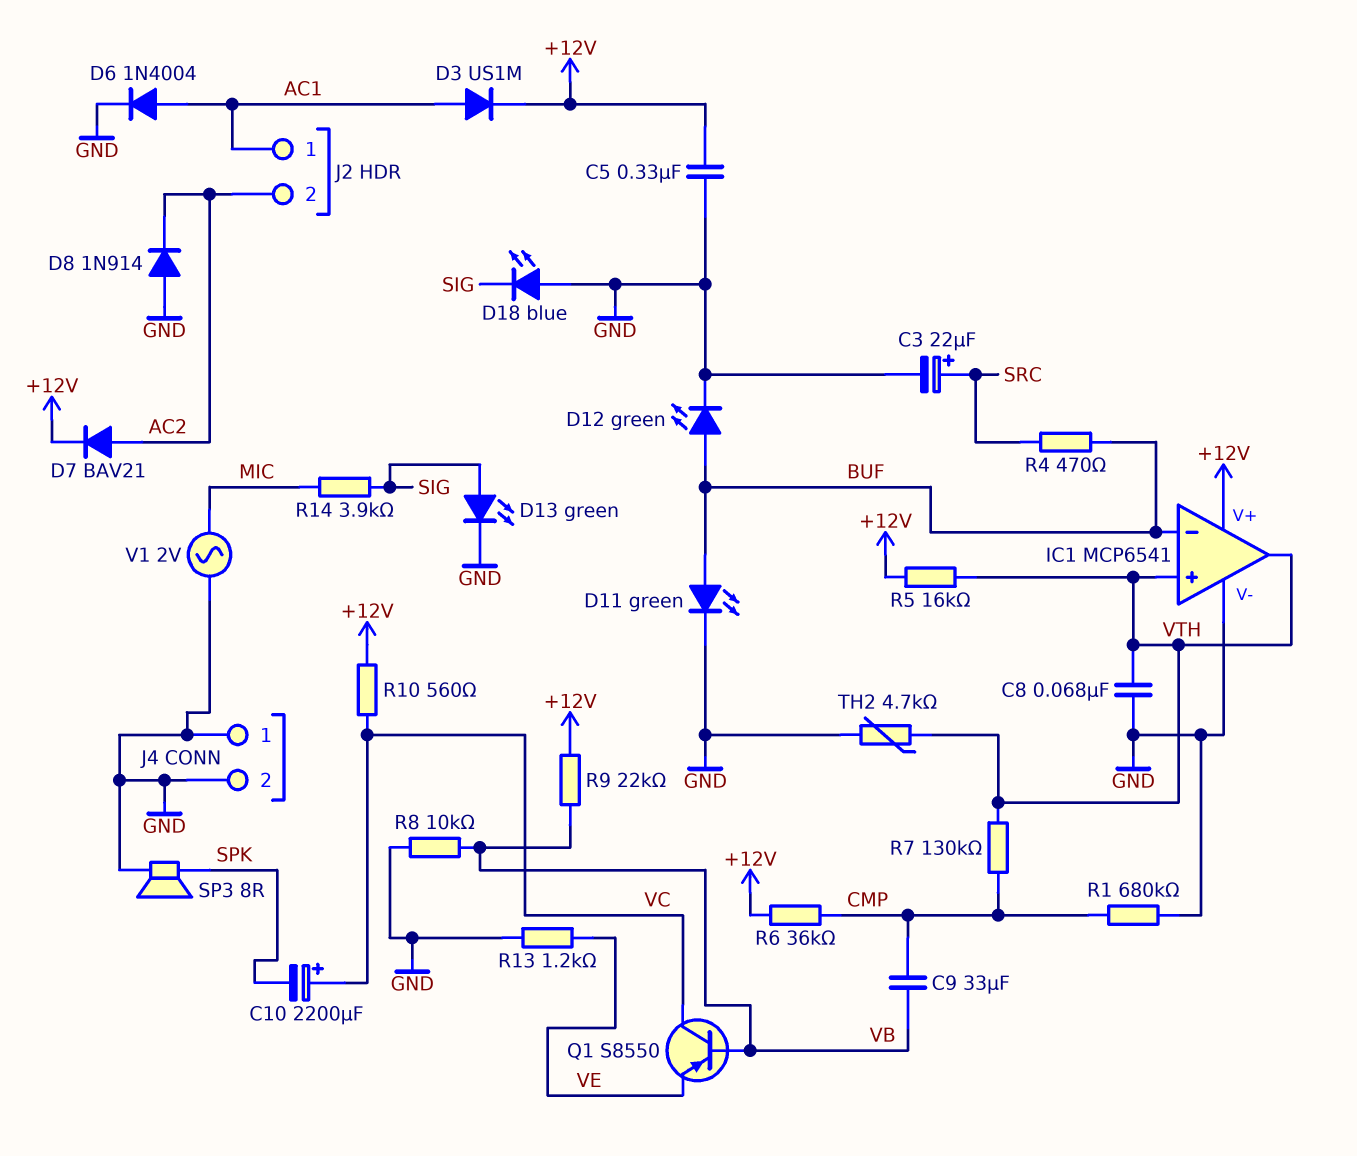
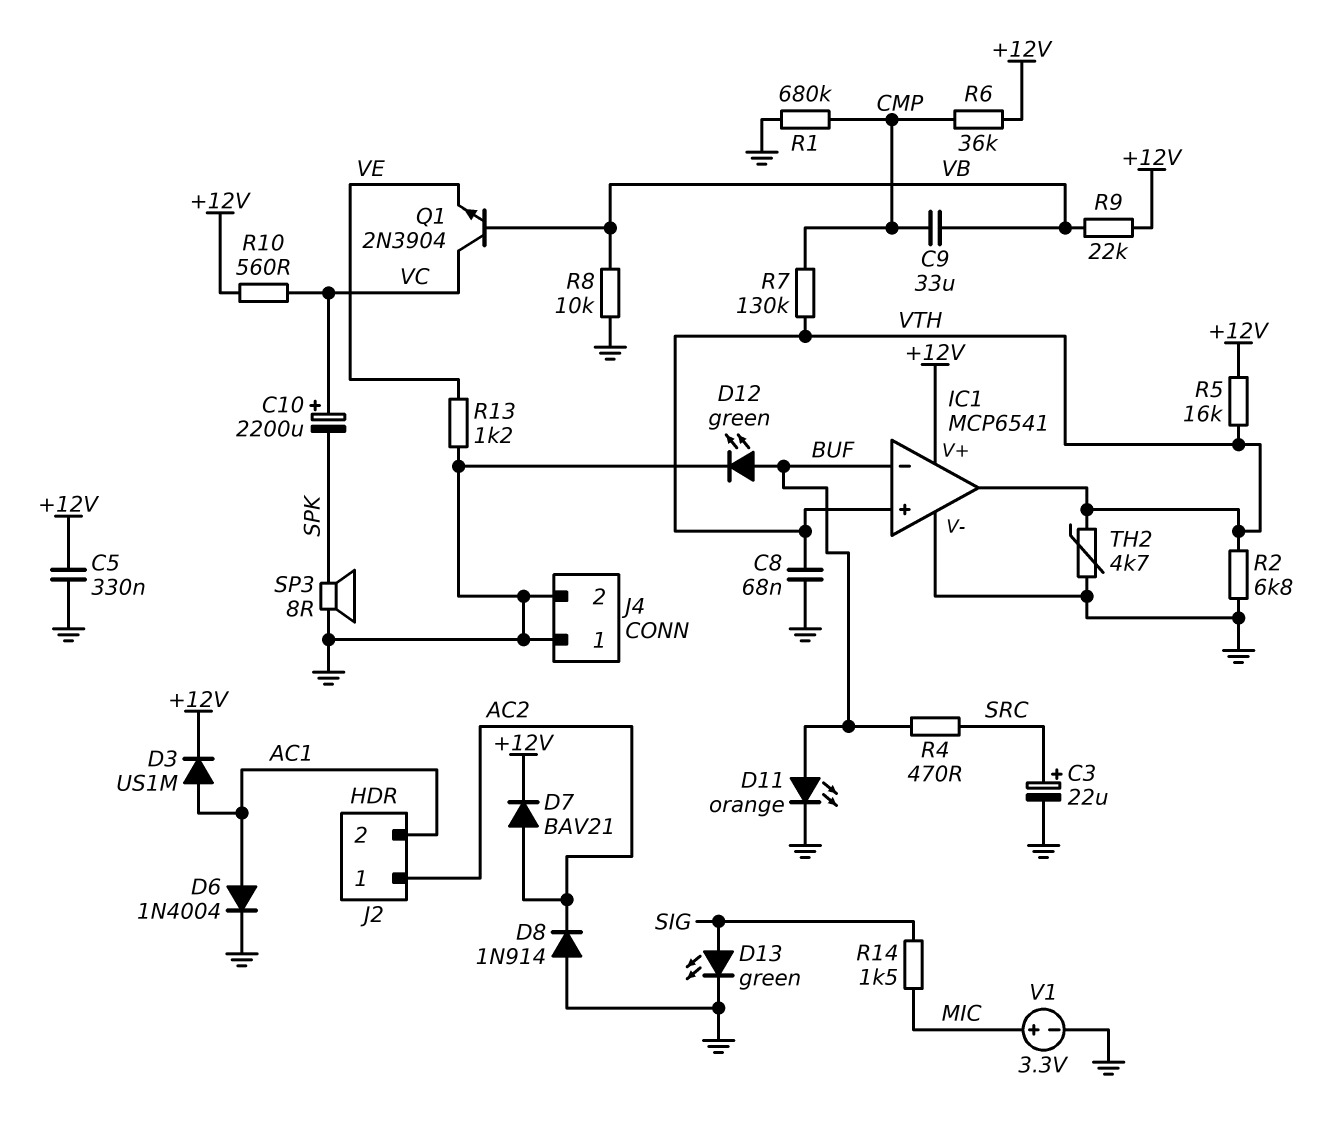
D11: LED green (A BUF, K GND) -> LED orange (A BUF, K GND)
D18: LED blue (A GND, K SIG) -> none
J2 pin 1: AC1 -> AC2
J2 pin 2: AC2 -> AC1
Q1: PNP S8550 (B VB, C VC, E VE) -> NPN 2N3904 (B VB, C VC, E VE)
R2: none -> 6.8k (GND, VTH)
R14: 3.9k (MIC, SIG) -> 1.5k (MIC, SIG)
V1: AC 2V (GND, MIC) -> 3.3V (plus MIC, minus GND)

